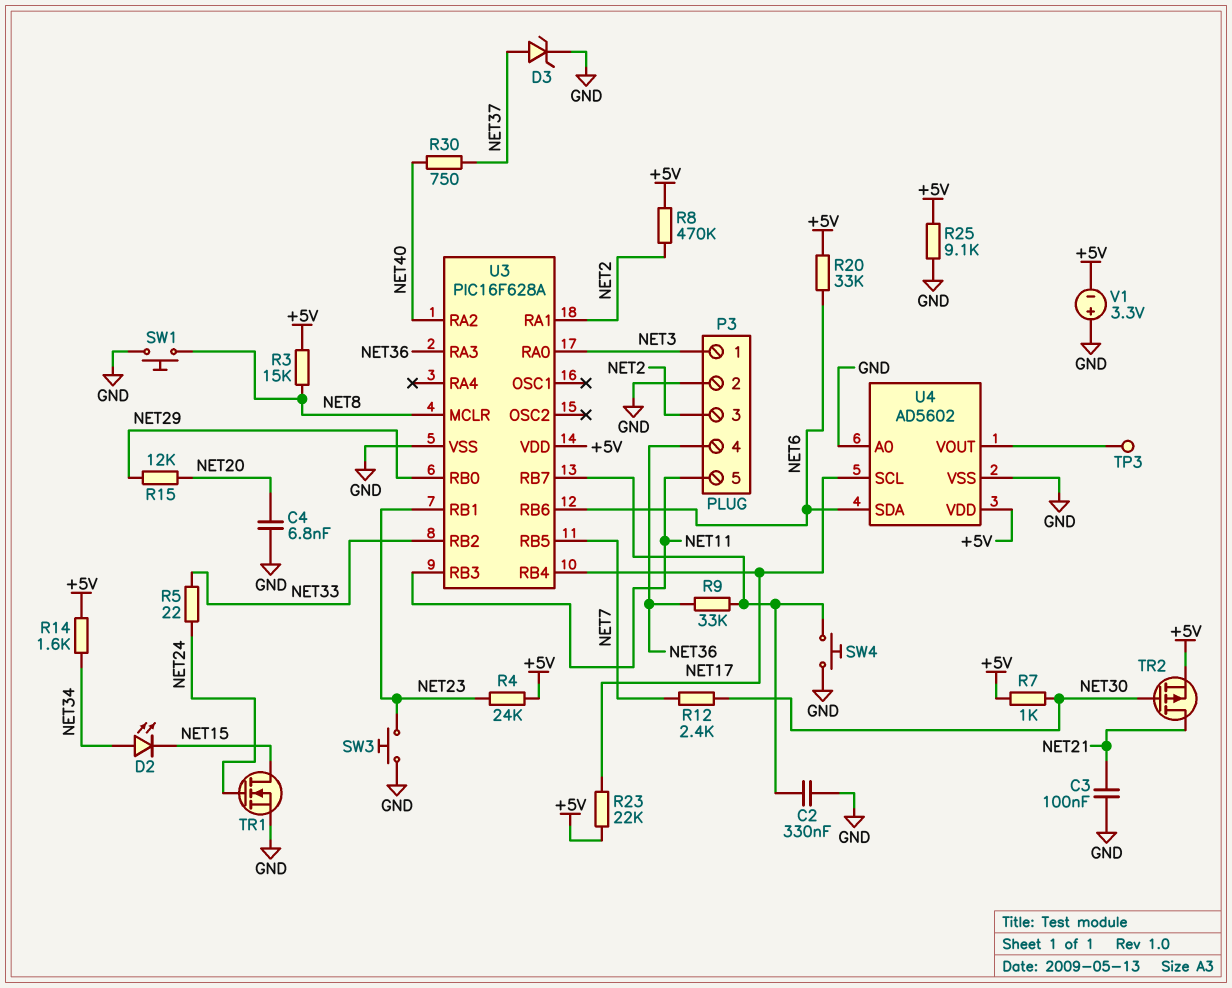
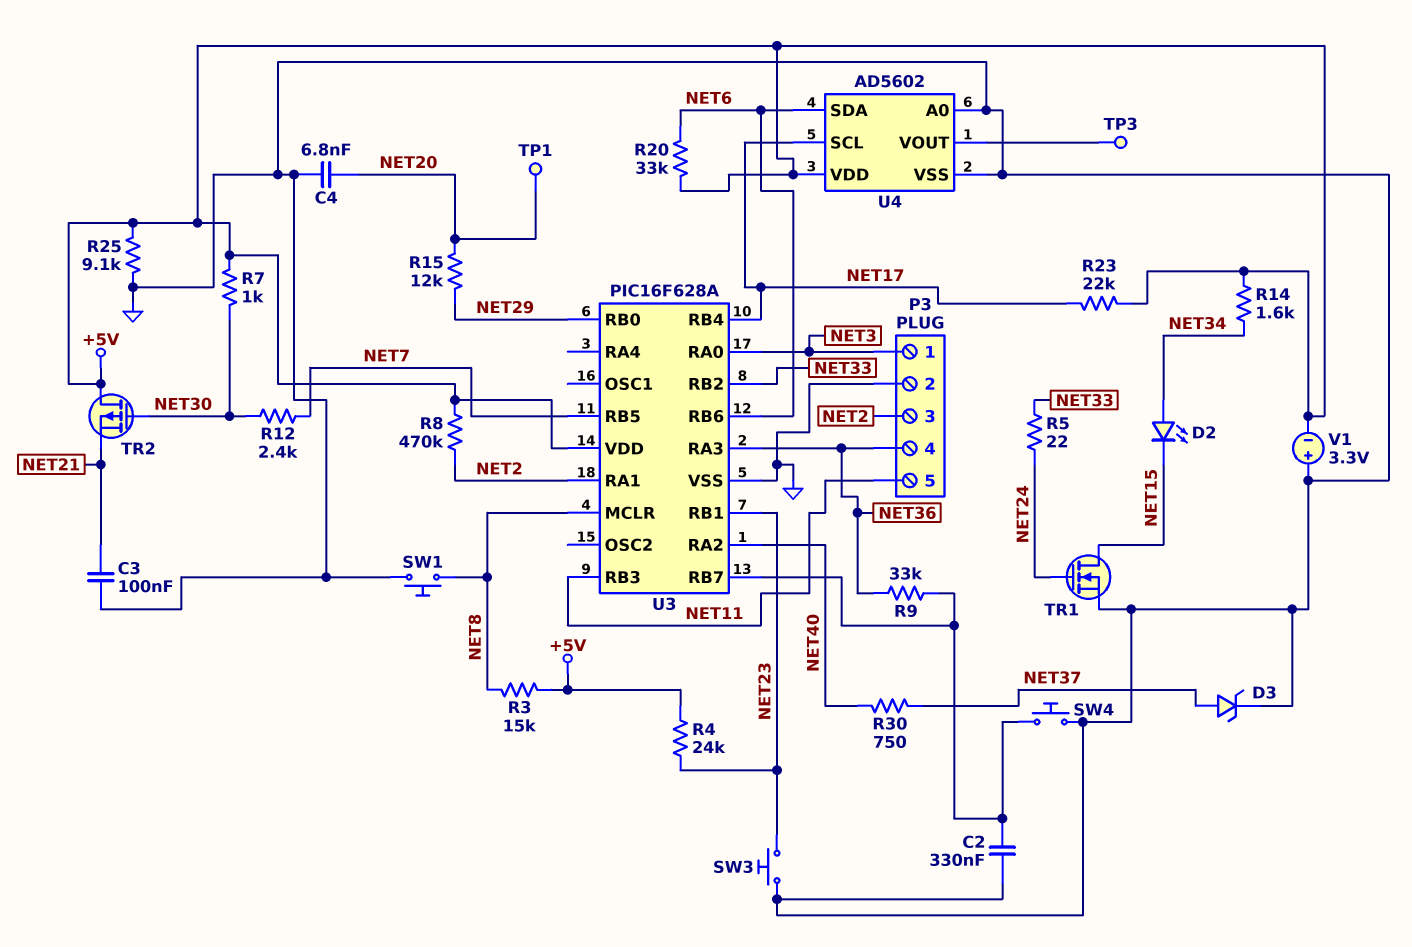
TP1: none -> test point (NET20)
TR2: PMOS (G NET30, D NET21, S +5V) -> PMOS (G NET30, D +5V, S NET21)

